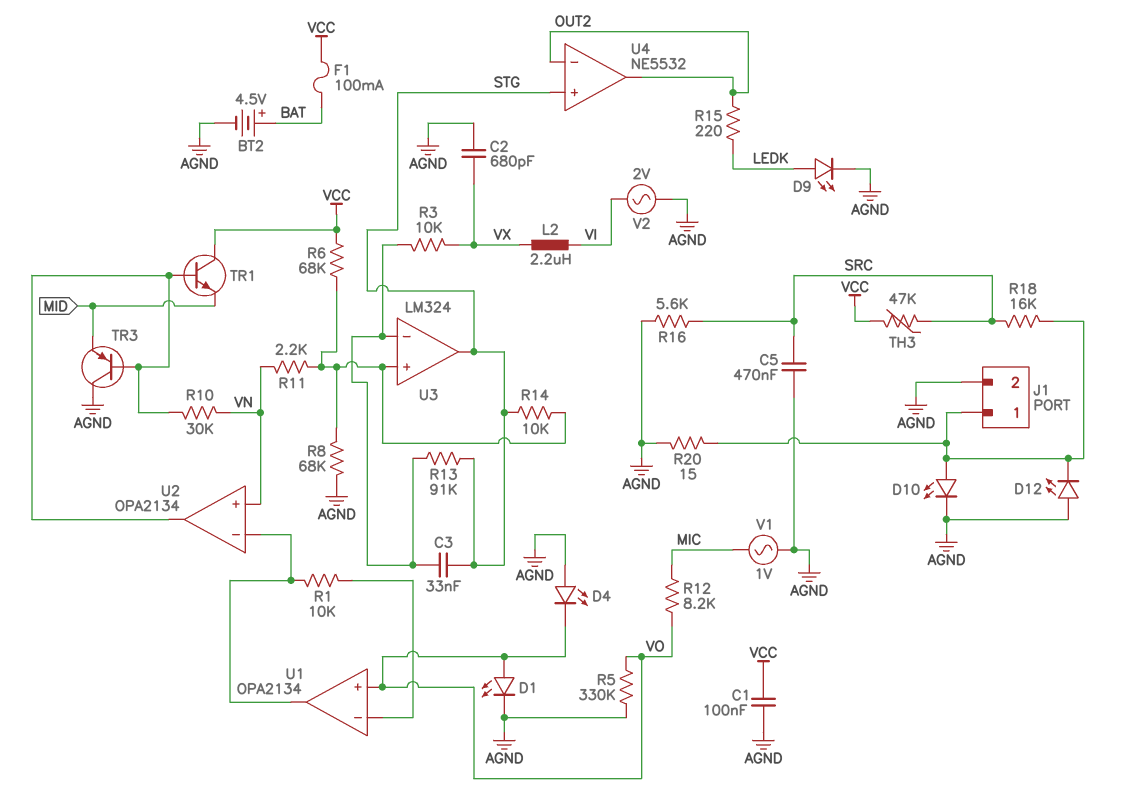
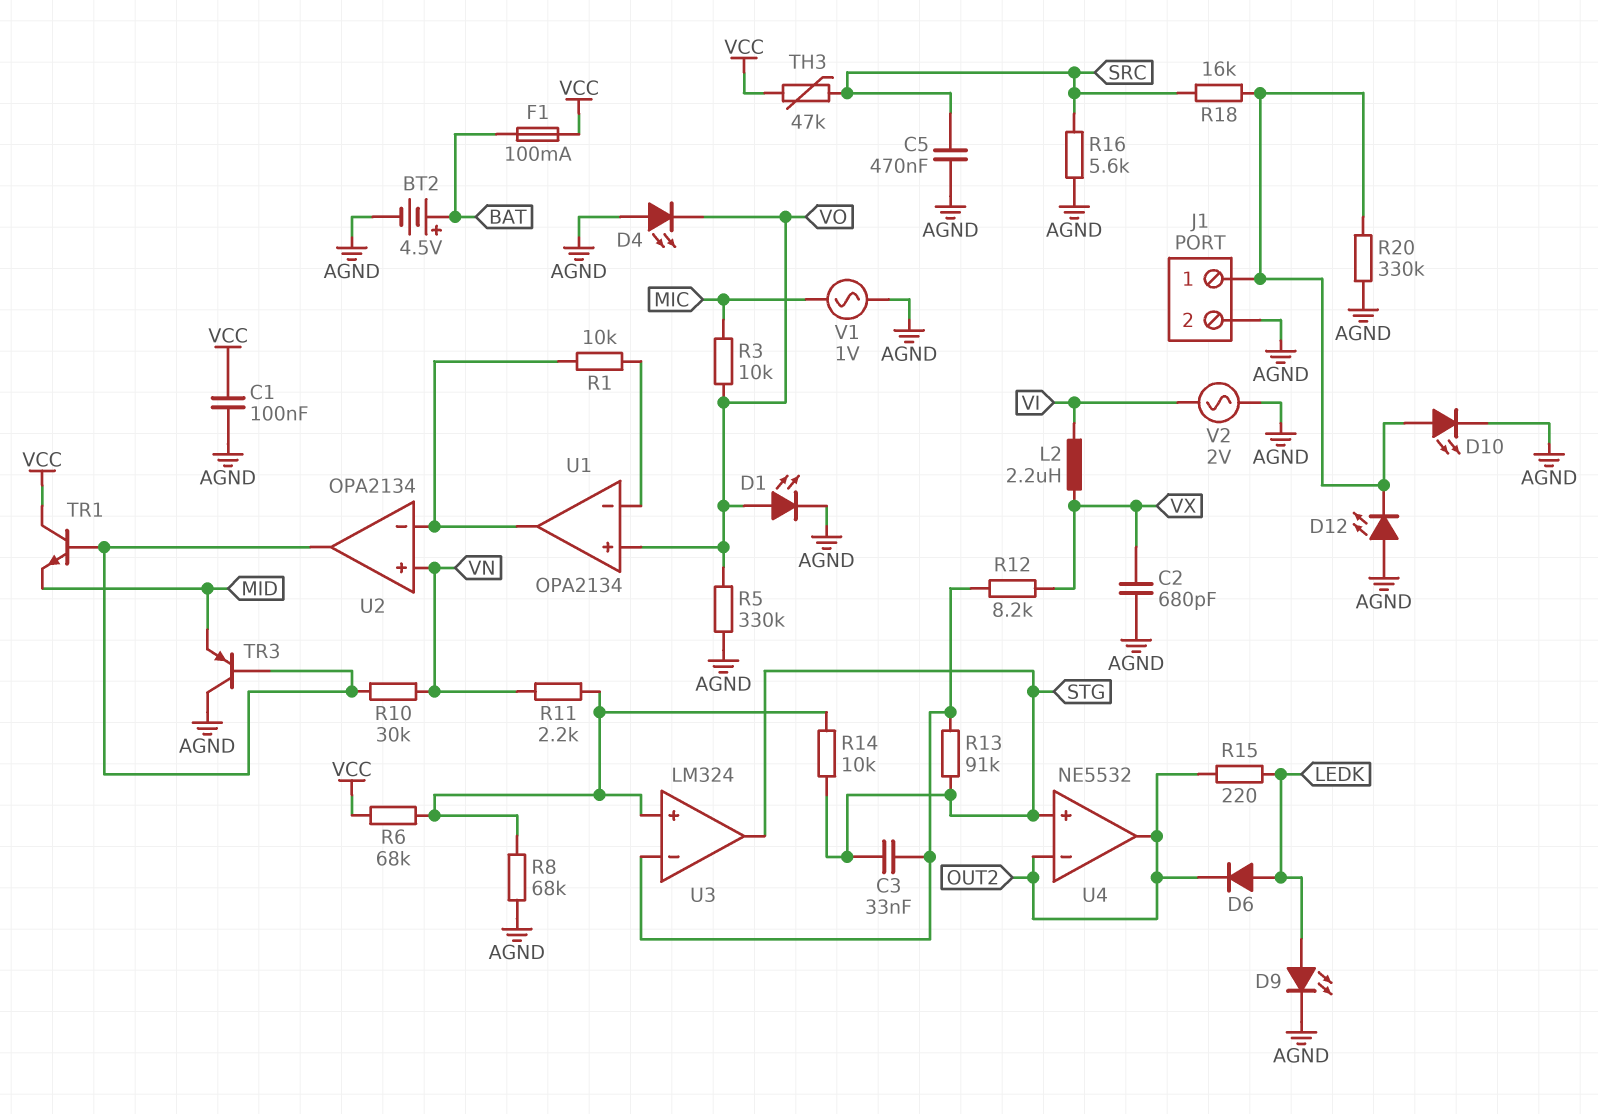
D6: none -> diode (A LEDK, K OUT2)
R3: 10k (U3/in-, VX) -> 10k (MIC, VO)
R12: 8.2k (MIC, VO) -> 8.2k (U3/in-, VX)
R20: 15 (AGND, J1/1) -> 330k (AGND, J1/1)

